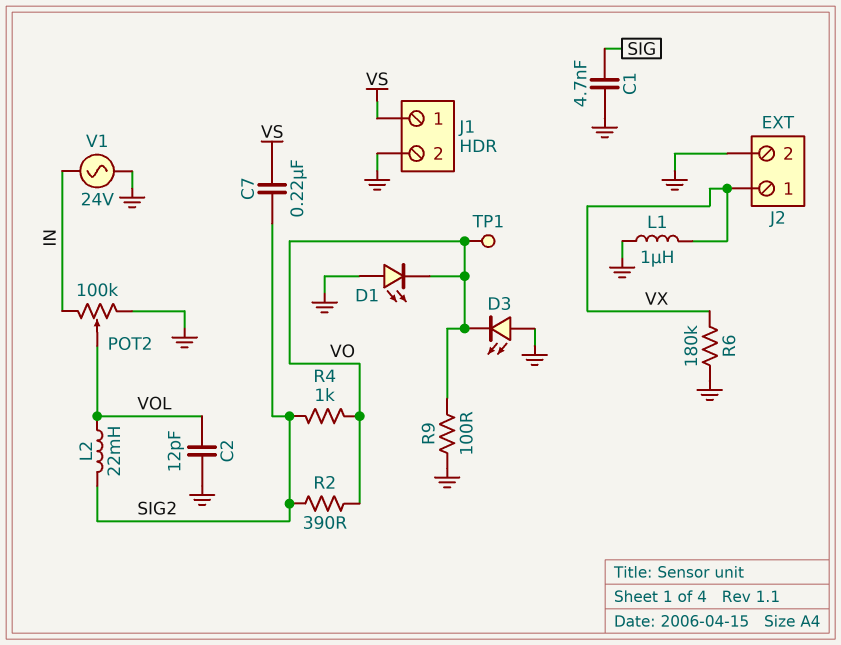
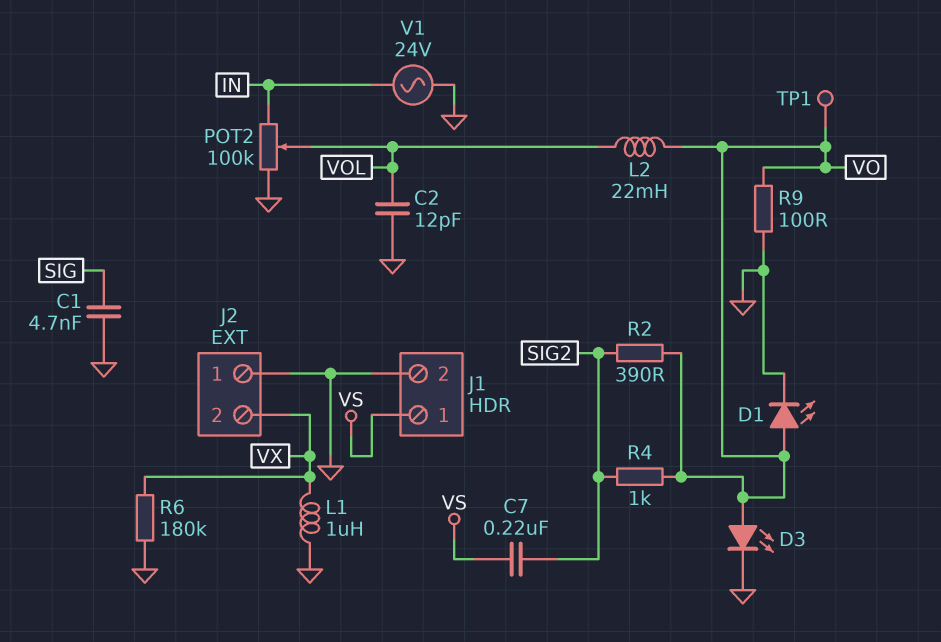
D1: LED (A GND, K VO) -> LED (A VO, K GND)
D3: LED (A GND, K VO) -> LED (A VO, K GND)
J2 pin 1: VX -> GND
J2 pin 2: GND -> VX
L2: 22mH (SIG2, VOL) -> 22mH (VO, VOL)

